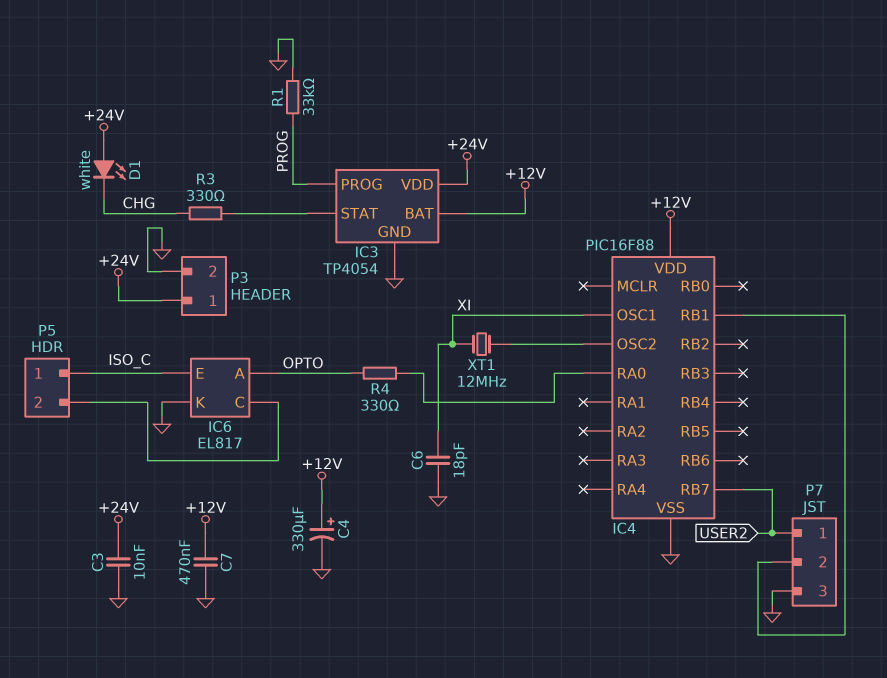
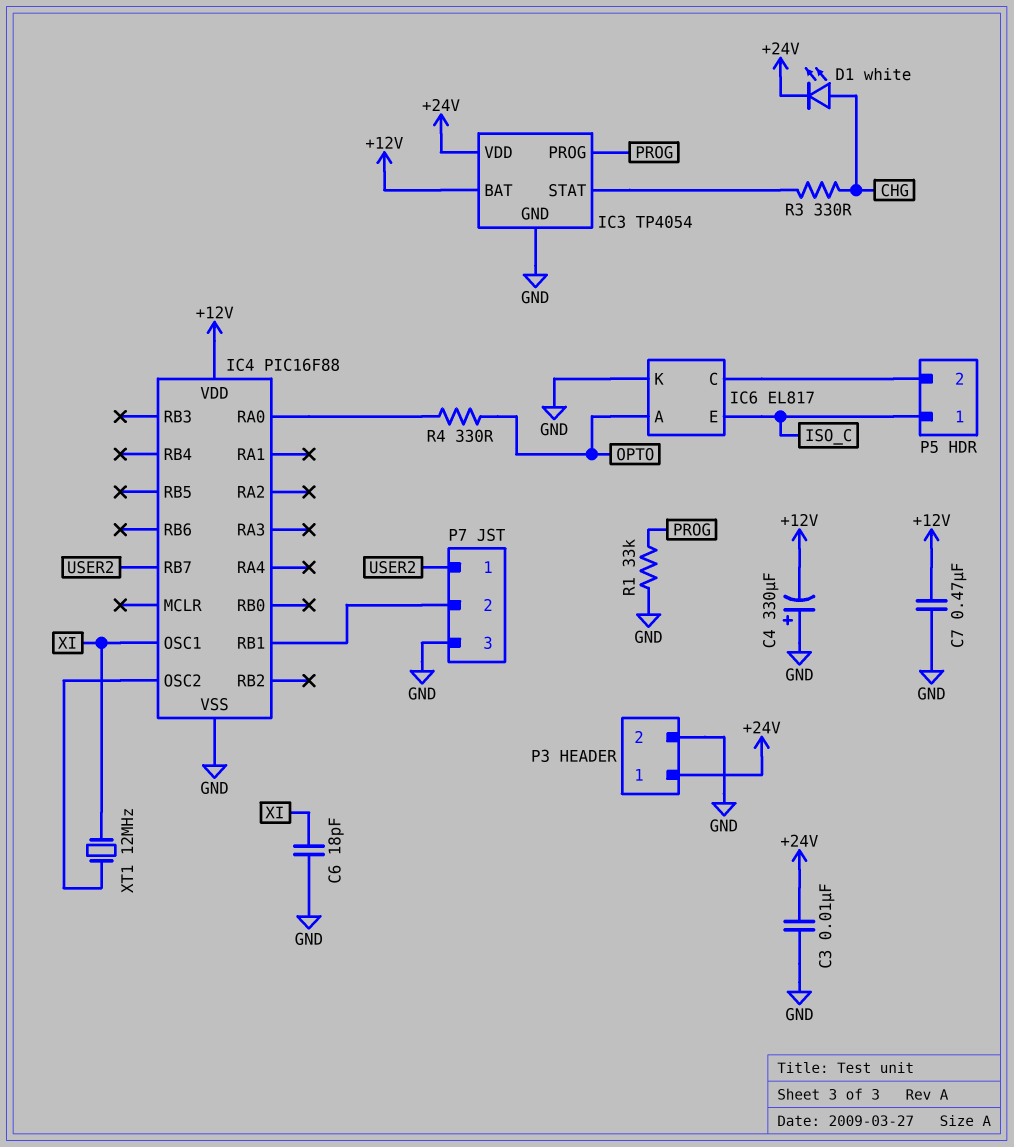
C4: 330uF (plus +12V, minus GND) -> 330uF (plus GND, minus +12V)
D1: LED white (A +24V, K CHG) -> LED white (A CHG, K +24V)

